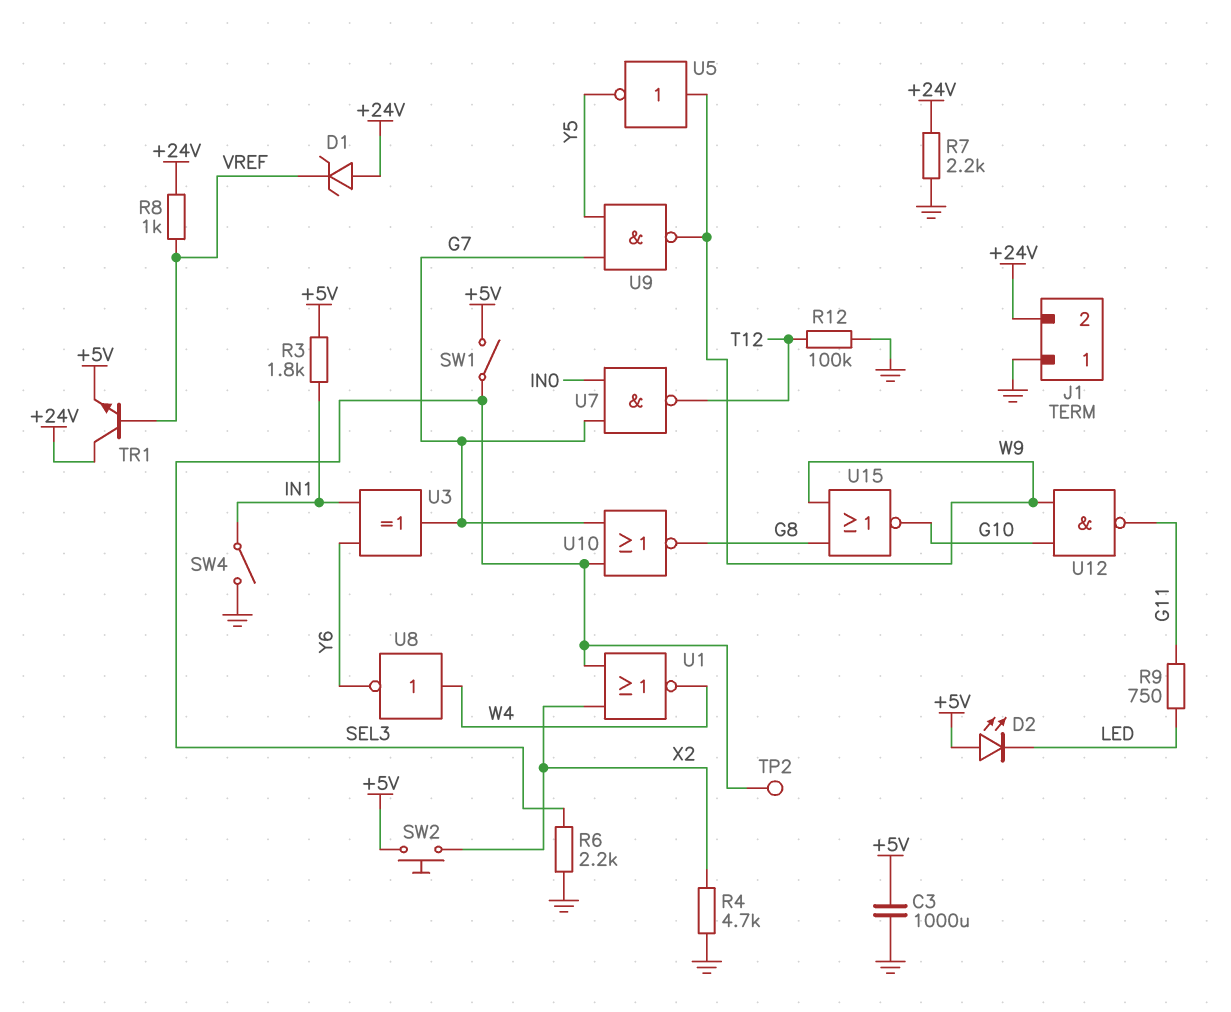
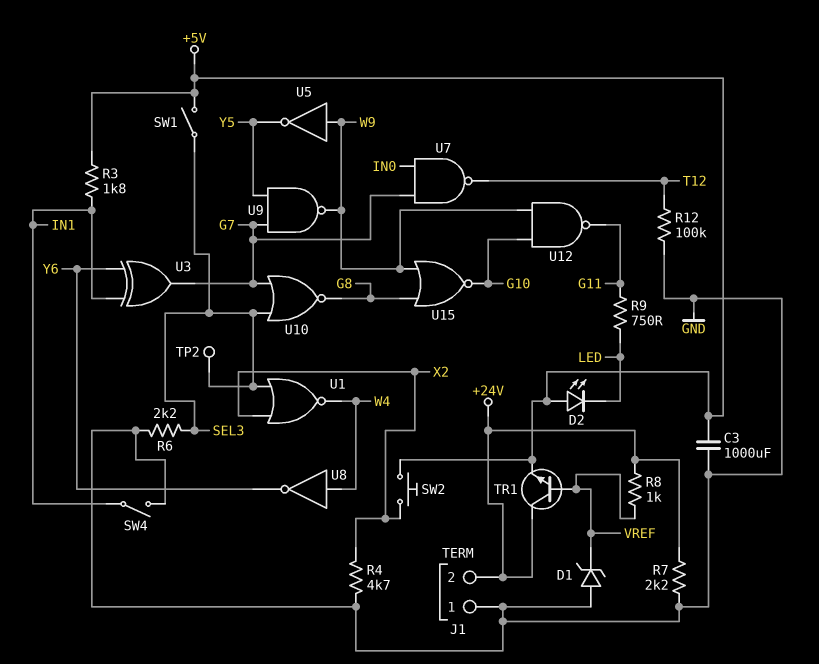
D1: zener (A +24V, K VREF) -> zener (A GND, K VREF)

